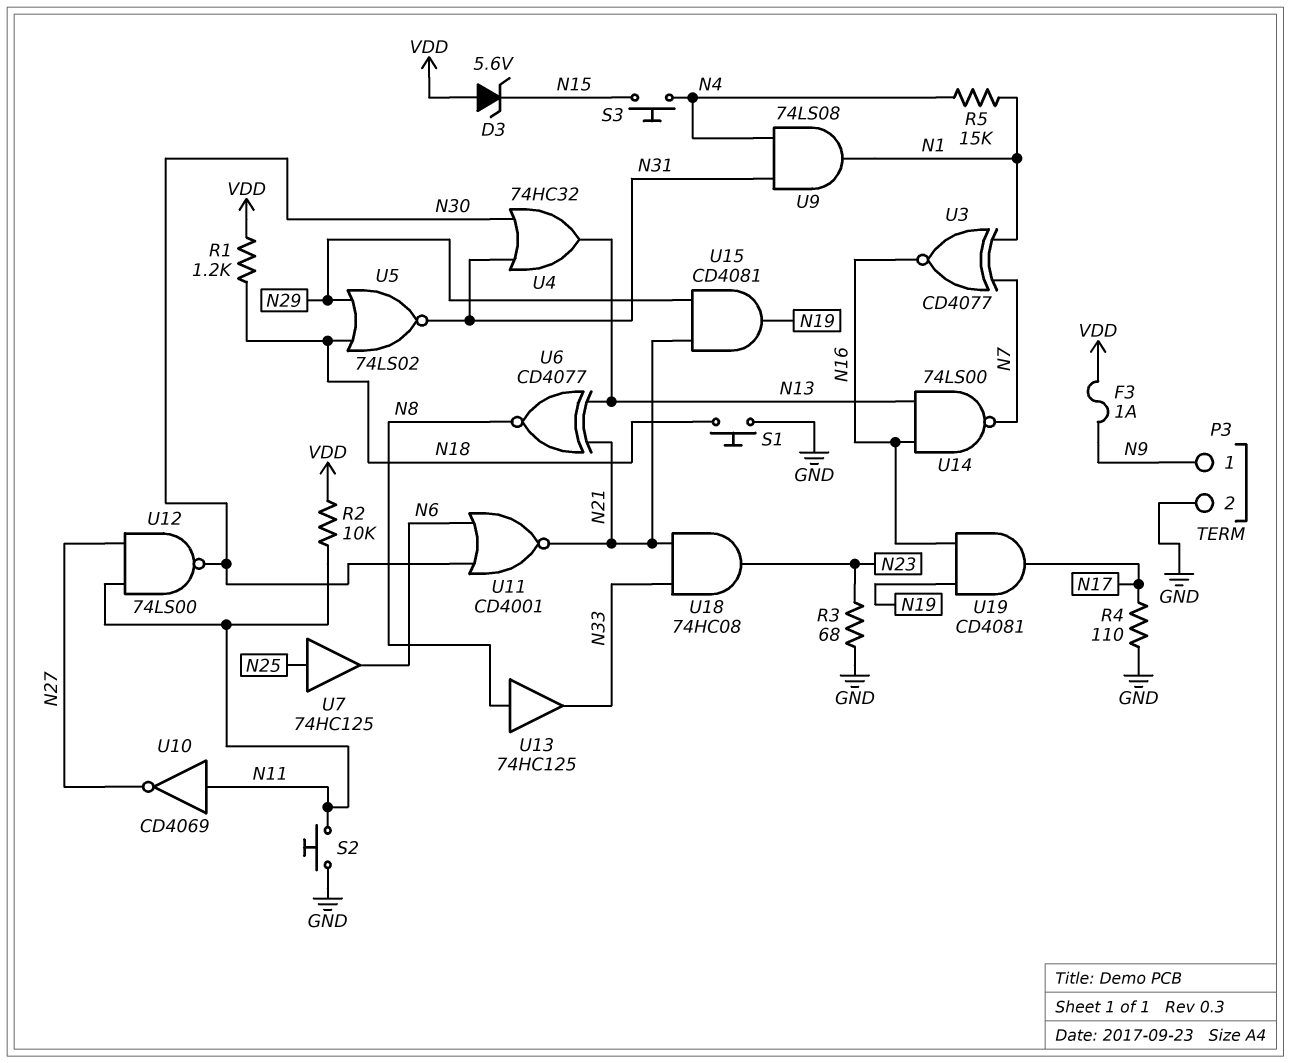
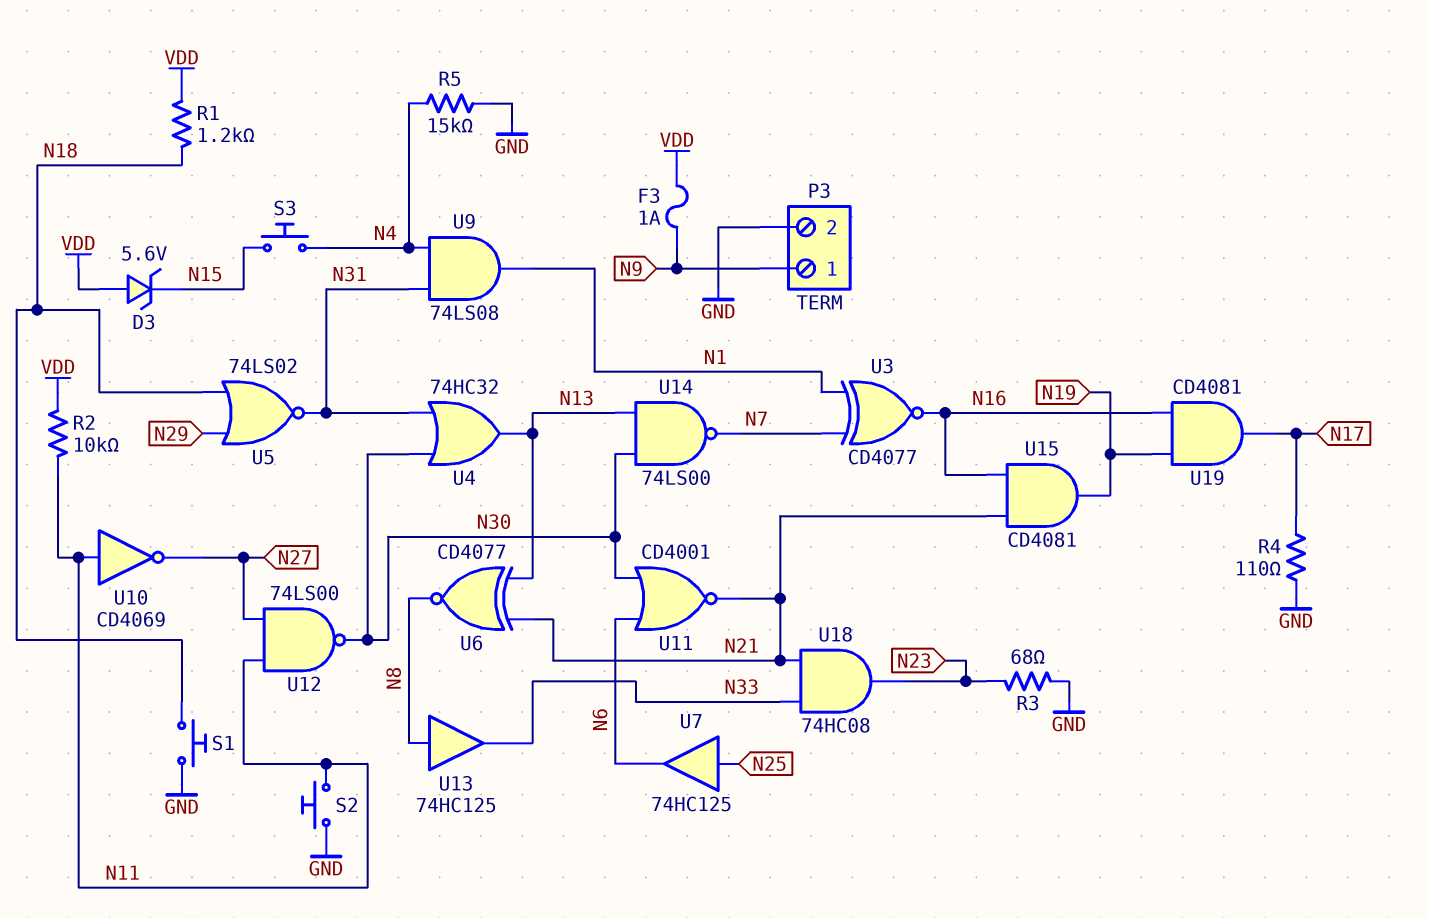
R5: 15k (N1, N4) -> 15k (GND, N4)
U14: NAND 74LS00 (in N13, in N16, out N7) -> NAND 74LS00 (in N13, in N30, out N7)
U15: AND CD4081 (in N21, in N29, out N19) -> AND CD4081 (in N16, in N21, out N19)

